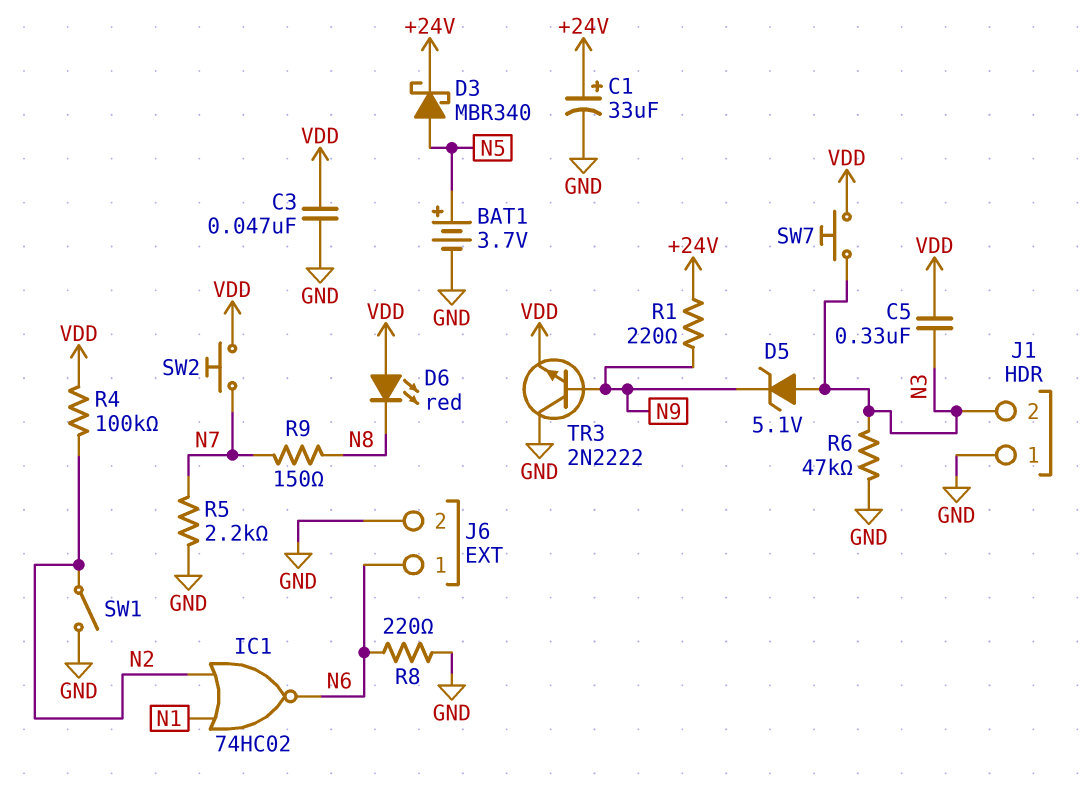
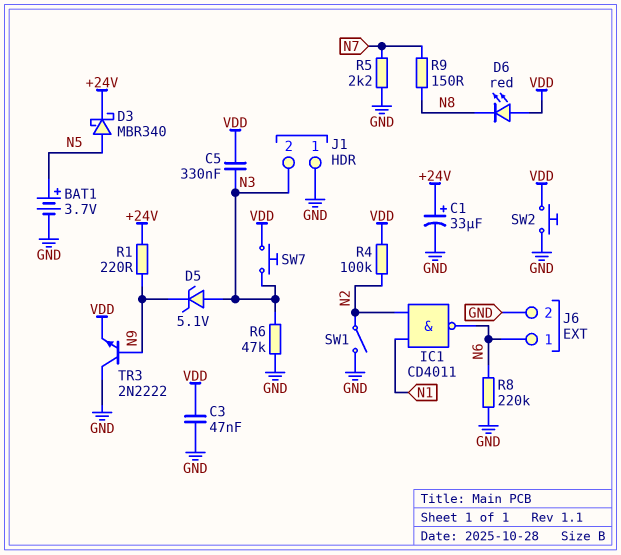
IC1: NOR 74HC02 (in N1, in N2, out N6) -> NAND CD4011 (in N1, in N2, out N6)
R8: 220 (GND, N6) -> 220k (GND, N6)
SW2: button (N7, VDD) -> button (GND, VDD)

